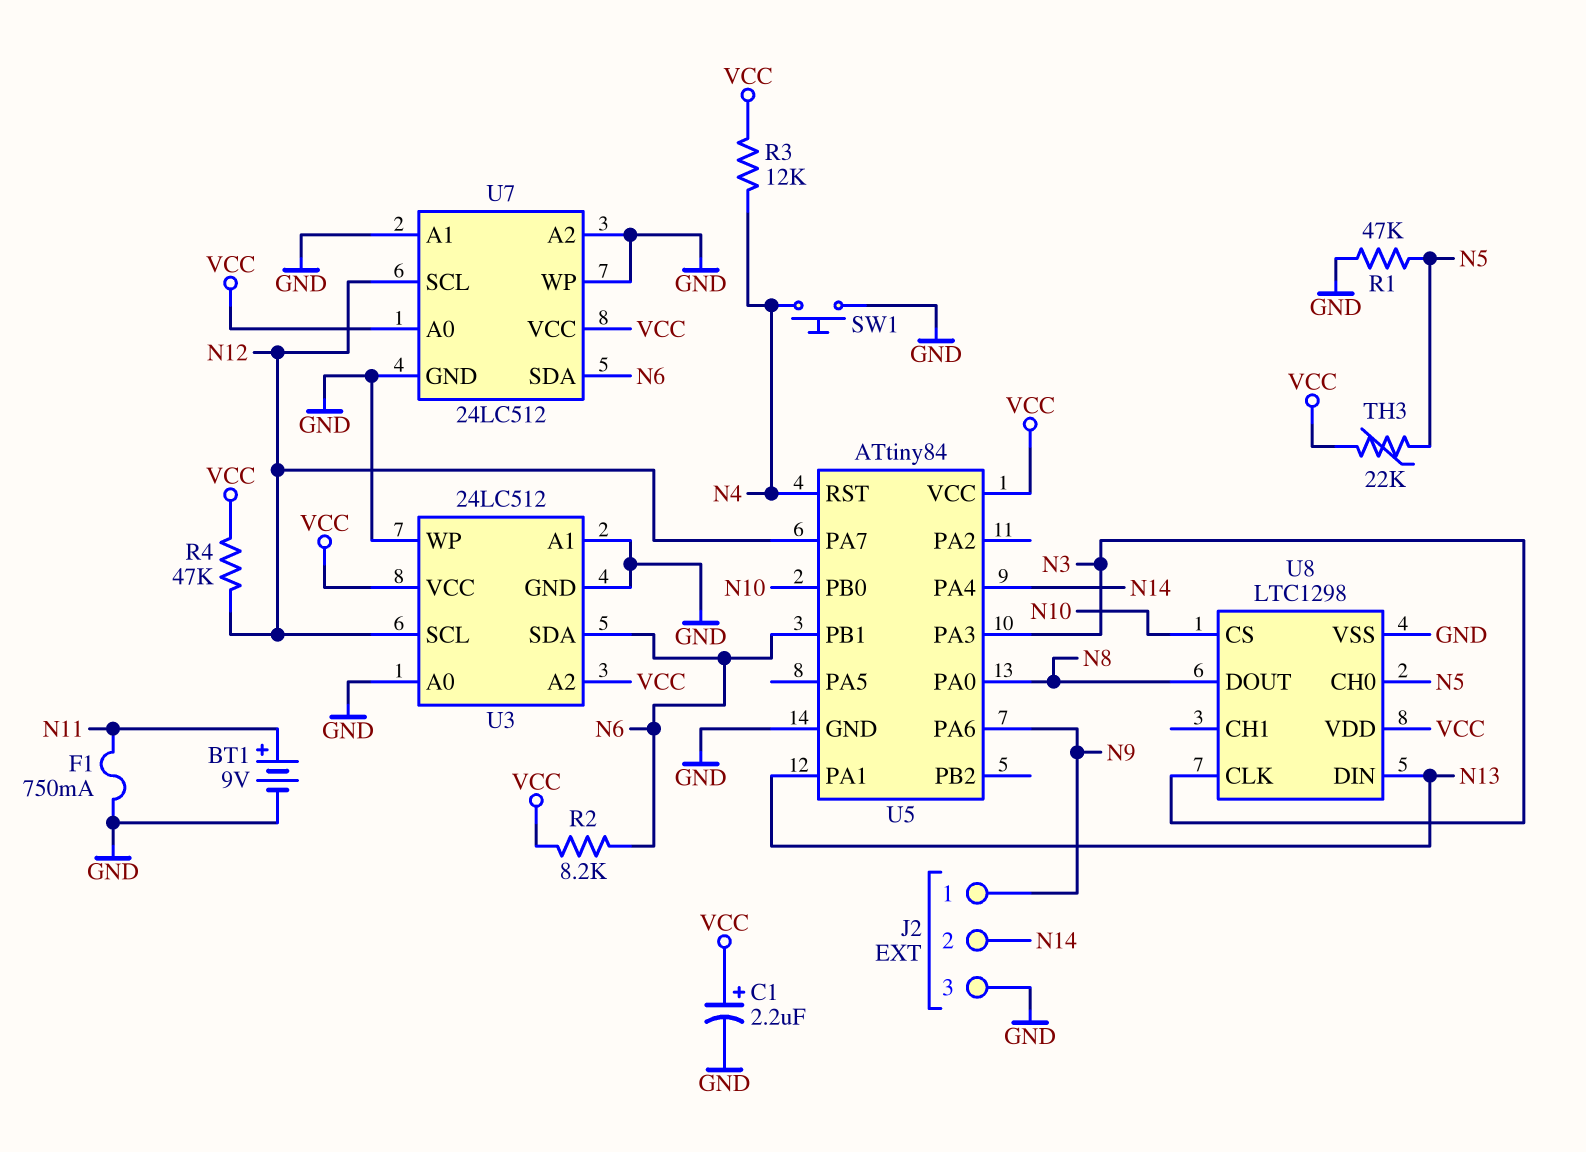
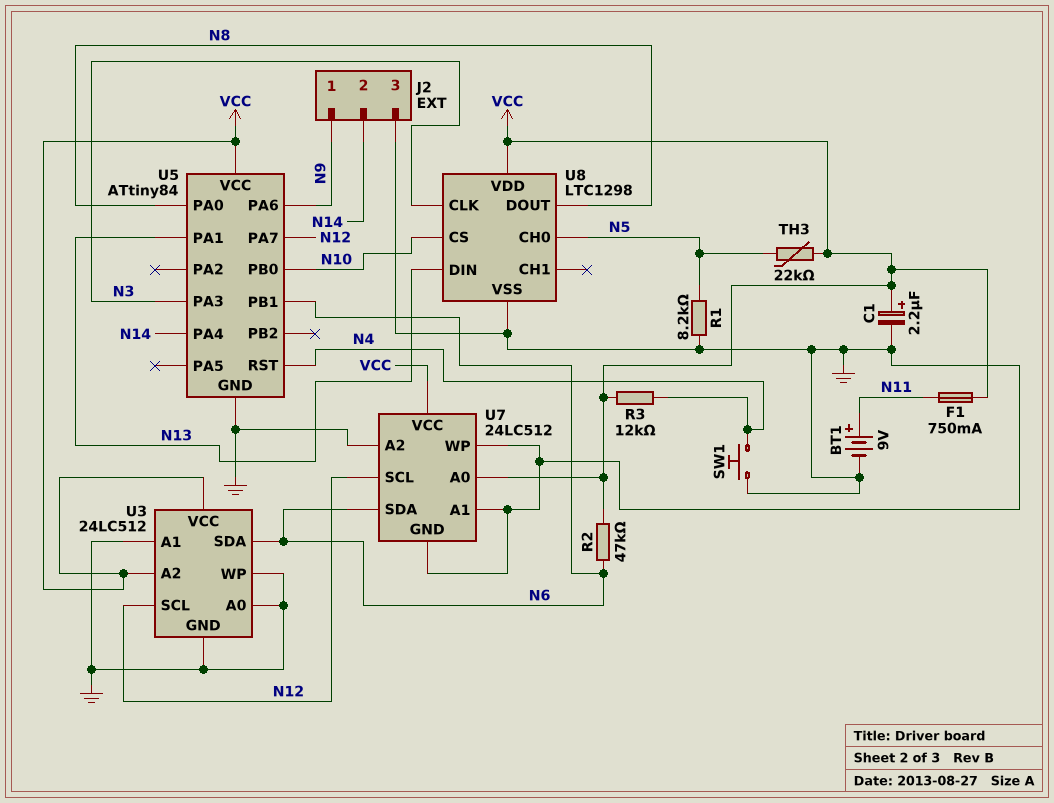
F1: 750mA (GND, N11) -> 750mA (N11, VCC)
R1: 47k (GND, N5) -> 8.2k (GND, N5)
R2: 8.2k (N6, VCC) -> 47k (N6, VCC)
R4: 47k (N12, VCC) -> none

